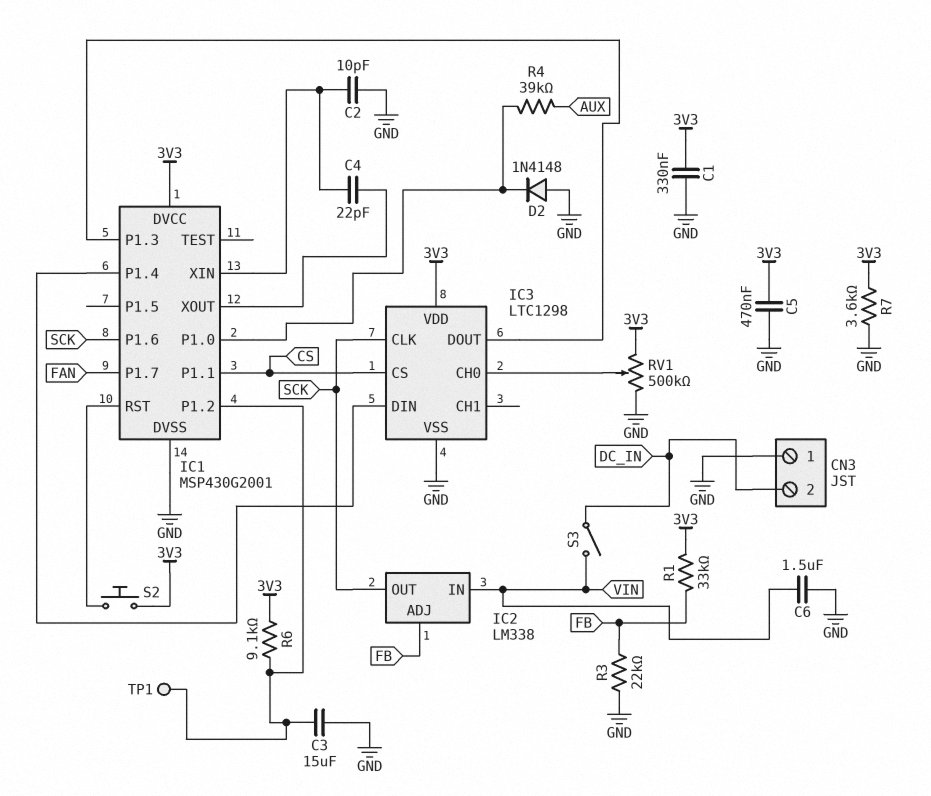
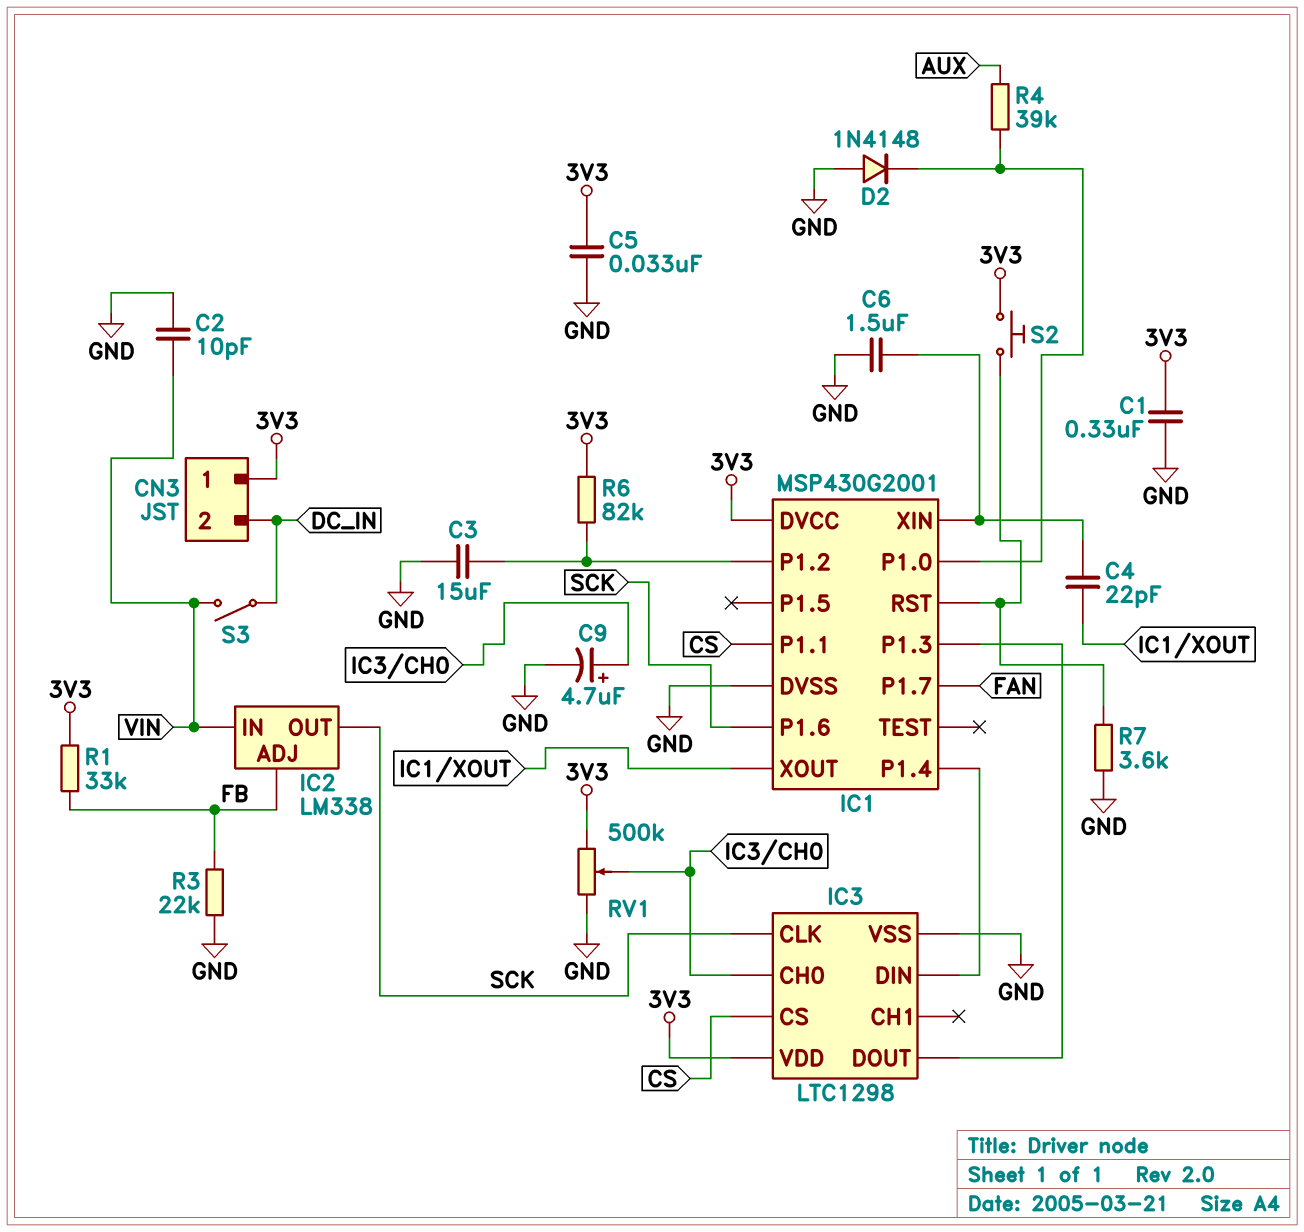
C2: 10pF (GND, IC1/XIN) -> 10pF (GND, VIN)
C5: 470nF (3V3, GND) -> 33nF (3V3, GND)
C6: 1.5uF (GND, VIN) -> 1.5uF (GND, IC1/XIN)
C9: none -> 4.7uF (plus IC3/CH0, minus GND)
CN3 pin 1: GND -> 3V3
R6: 9.1k (3V3, IC1/P1.2) -> 82k (3V3, IC1/P1.2)
R7: 3.6k (3V3, GND) -> 3.6k (GND, IC1/RST)
TP1: test point (IC1/P1.2) -> none

